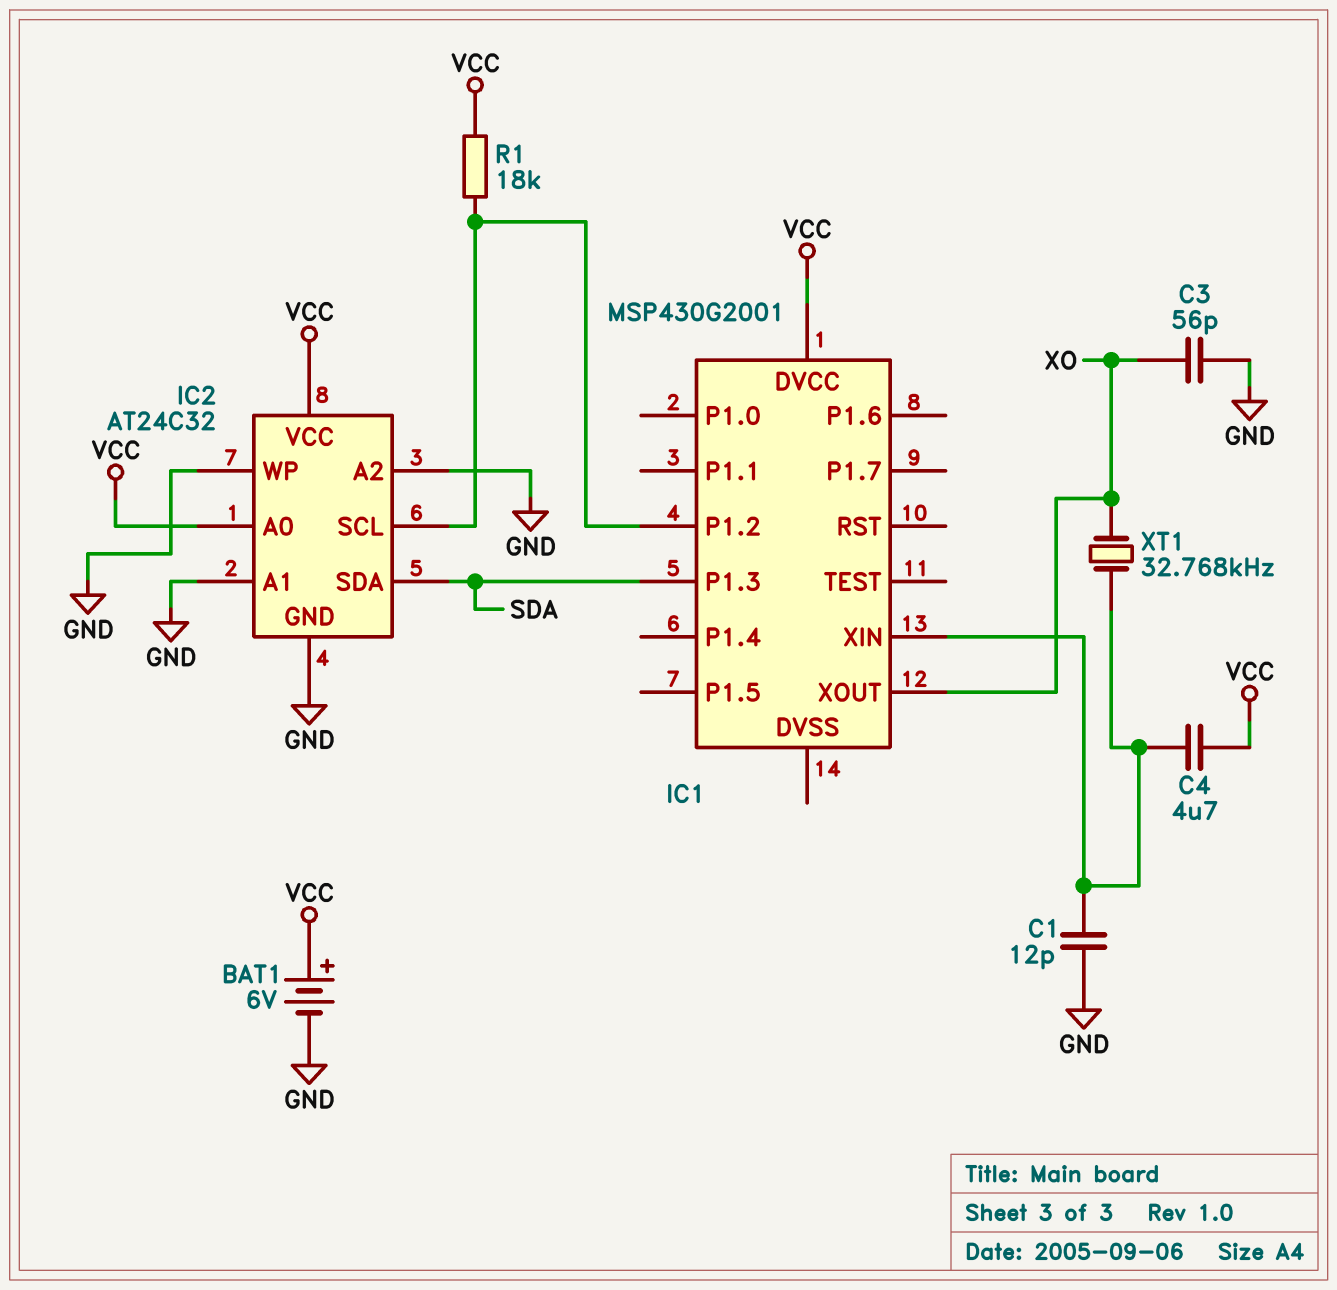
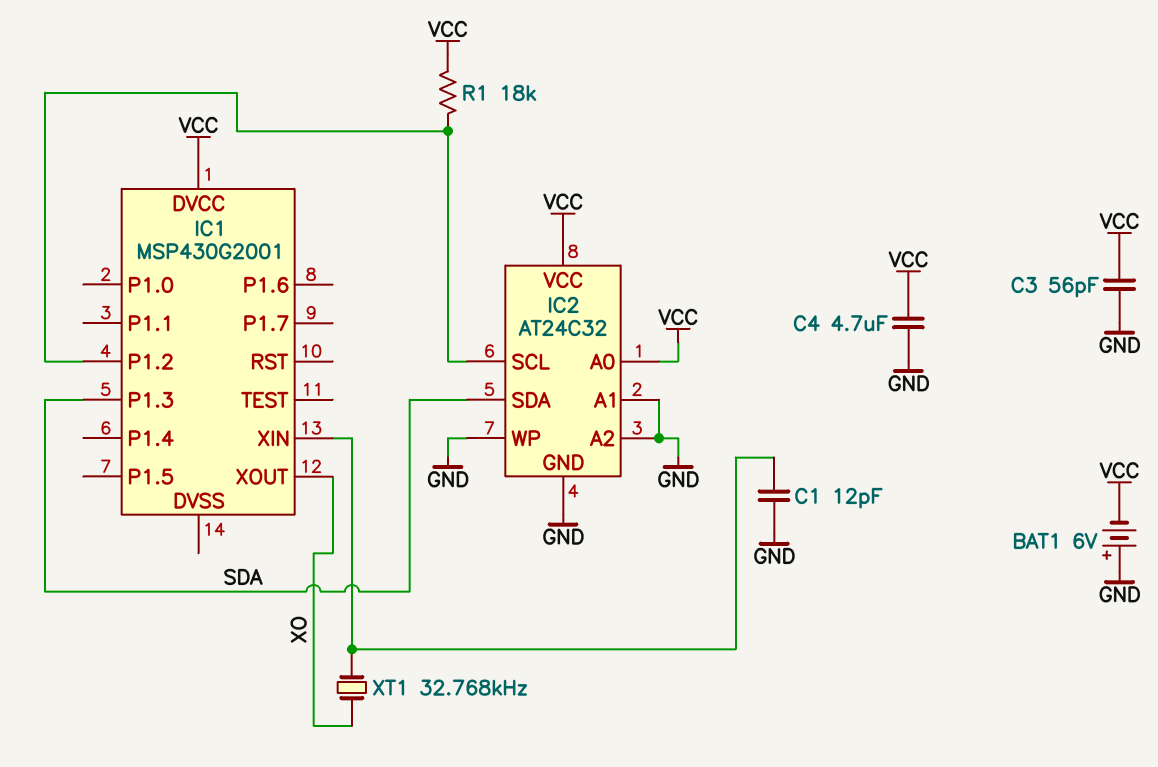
BAT1: 6V (plus VCC, minus GND) -> 6V (plus GND, minus VCC)
C3: 56pF (GND, XO) -> 56pF (GND, VCC)
C4: 4.7uF (IC1/XIN, VCC) -> 4.7uF (GND, VCC)

